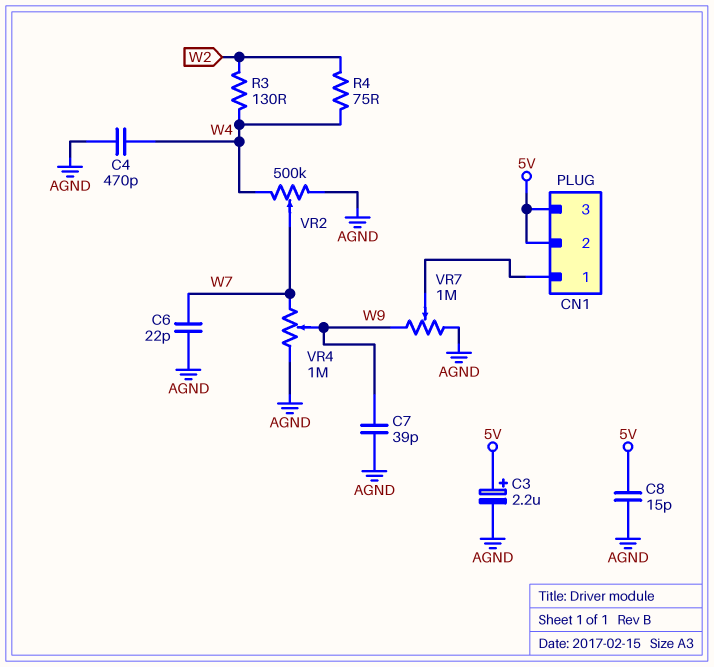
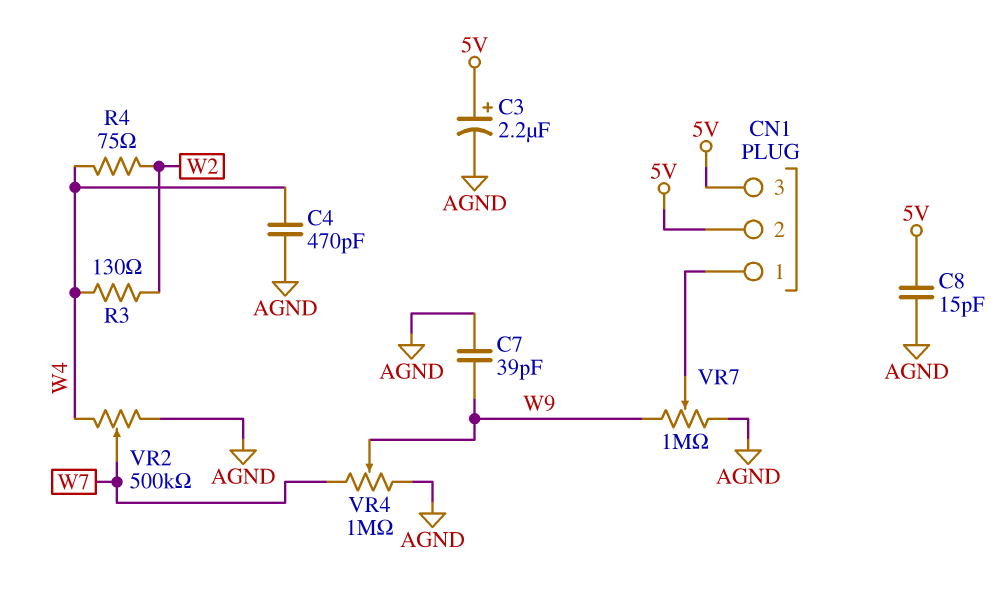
C6: 22pF (AGND, W7) -> none

